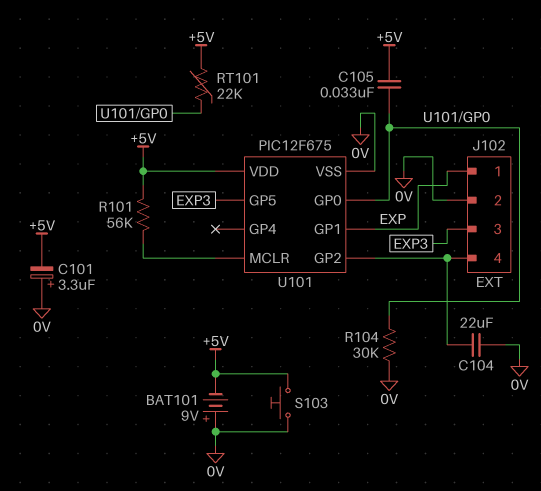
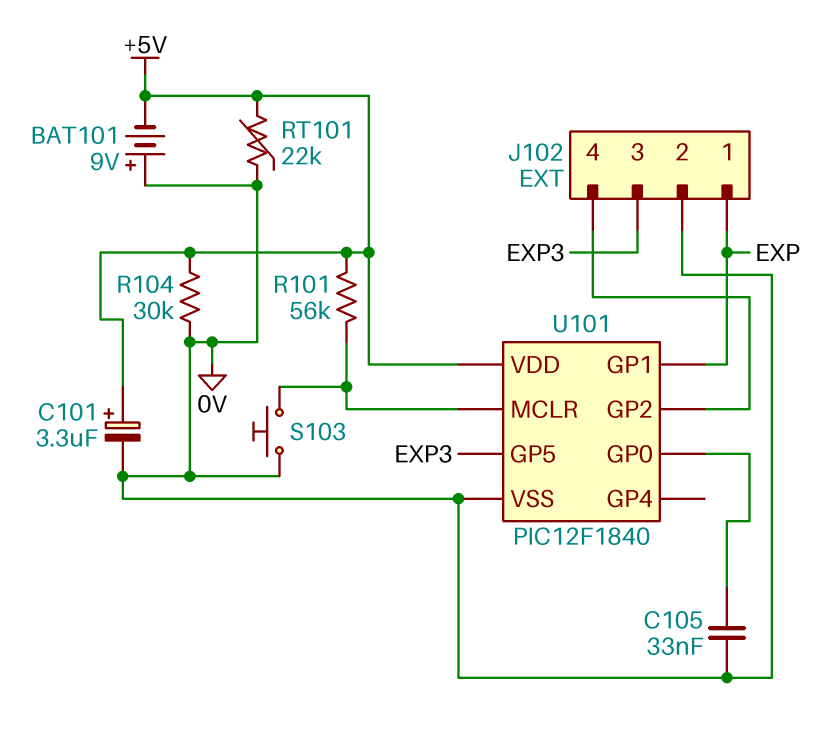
C101: 3.3uF (plus 0V, minus +5V) -> 3.3uF (plus +5V, minus 0V)
C104: 22uF (0V, J102/4) -> none
C105: 33nF (+5V, U101/GP0) -> 33nF (0V, U101/GP0)
R104: 30k (0V, U101/GP0) -> 30k (+5V, 0V)
RT101: 22k (+5V, U101/GP0) -> 22k (+5V, 0V)
S103: button (+5V, 0V) -> button (0V, U101/MCLR)
U101: PIC12F675 -> PIC12F1840

